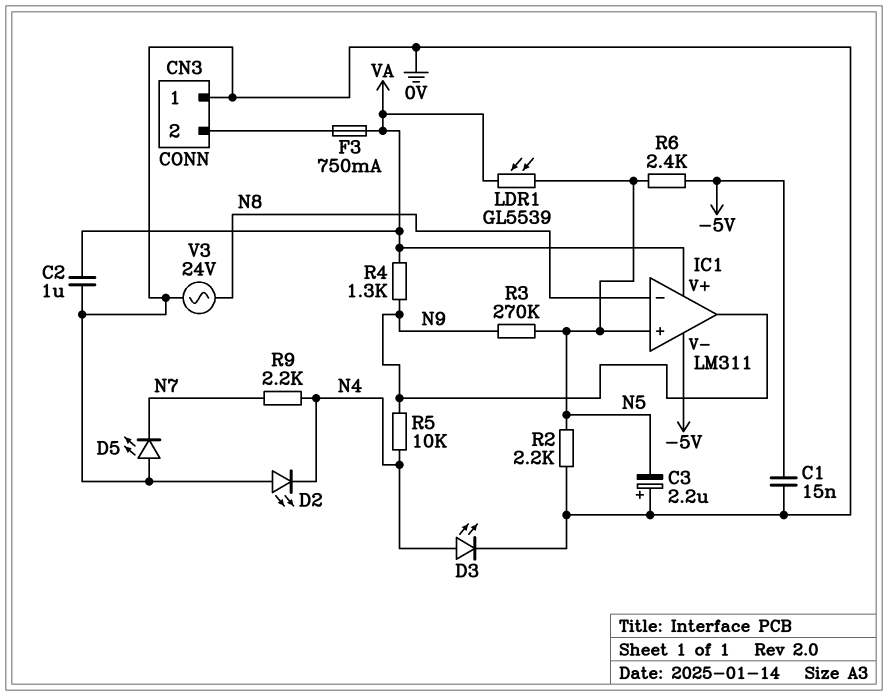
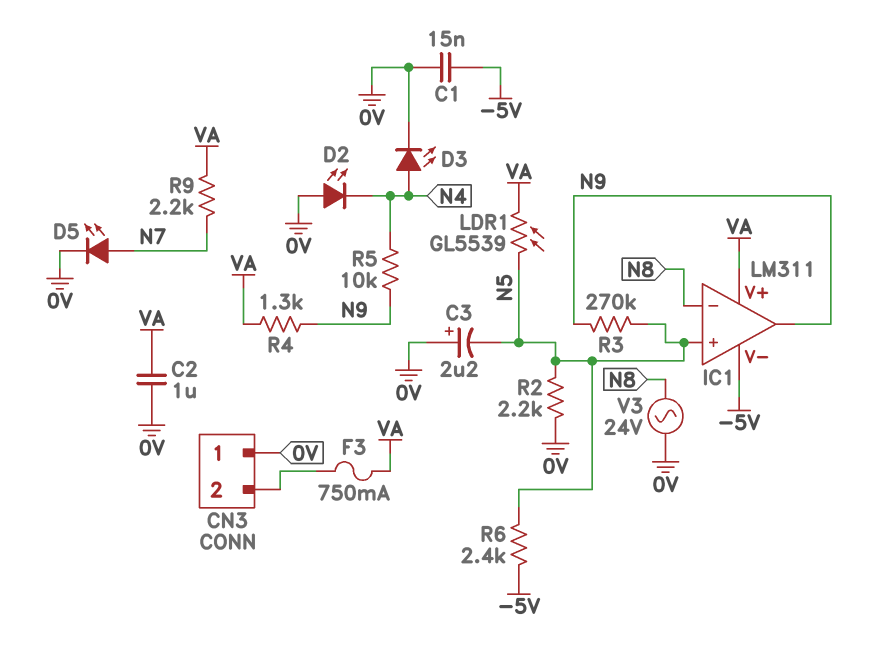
D5: LED (A 0V, K N7) -> LED (A N7, K 0V)
R9: 2.2k (N4, N7) -> 2.2k (N7, VA)

